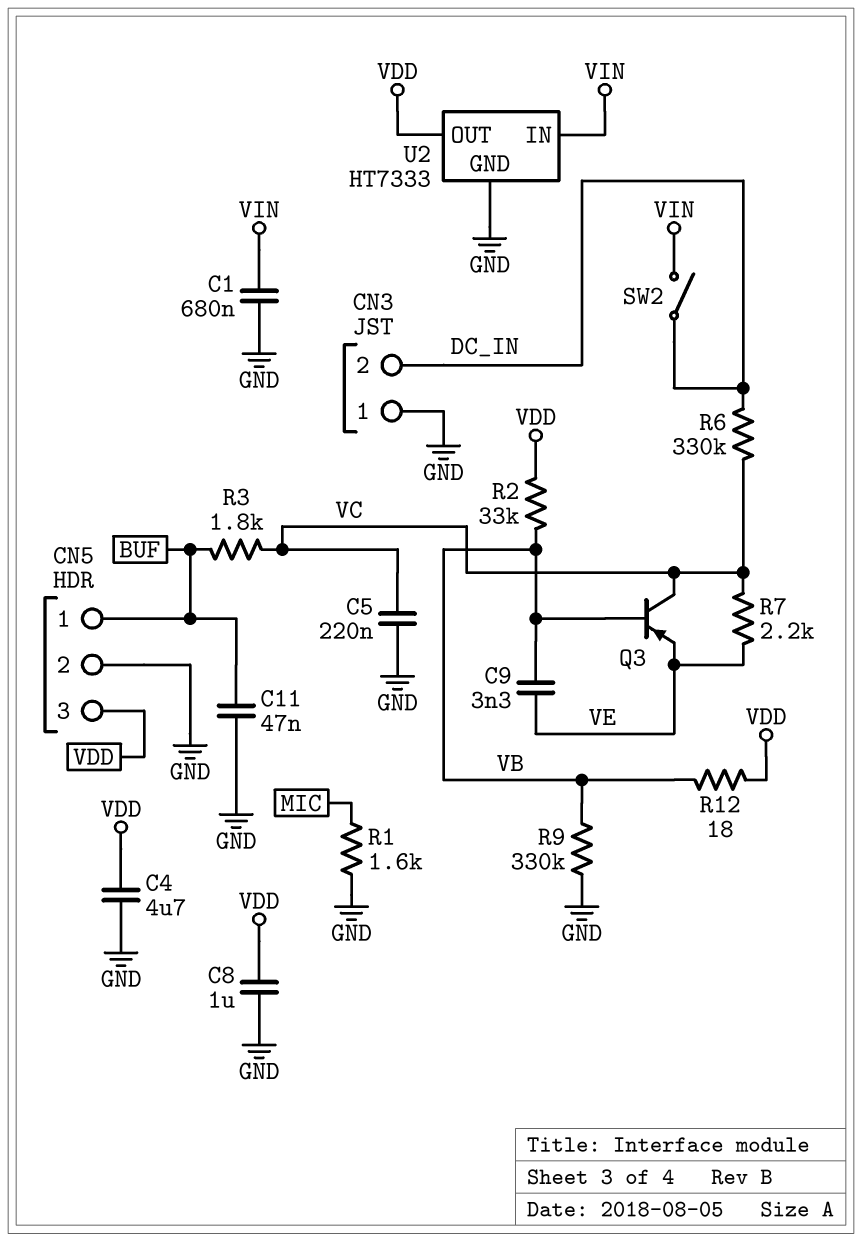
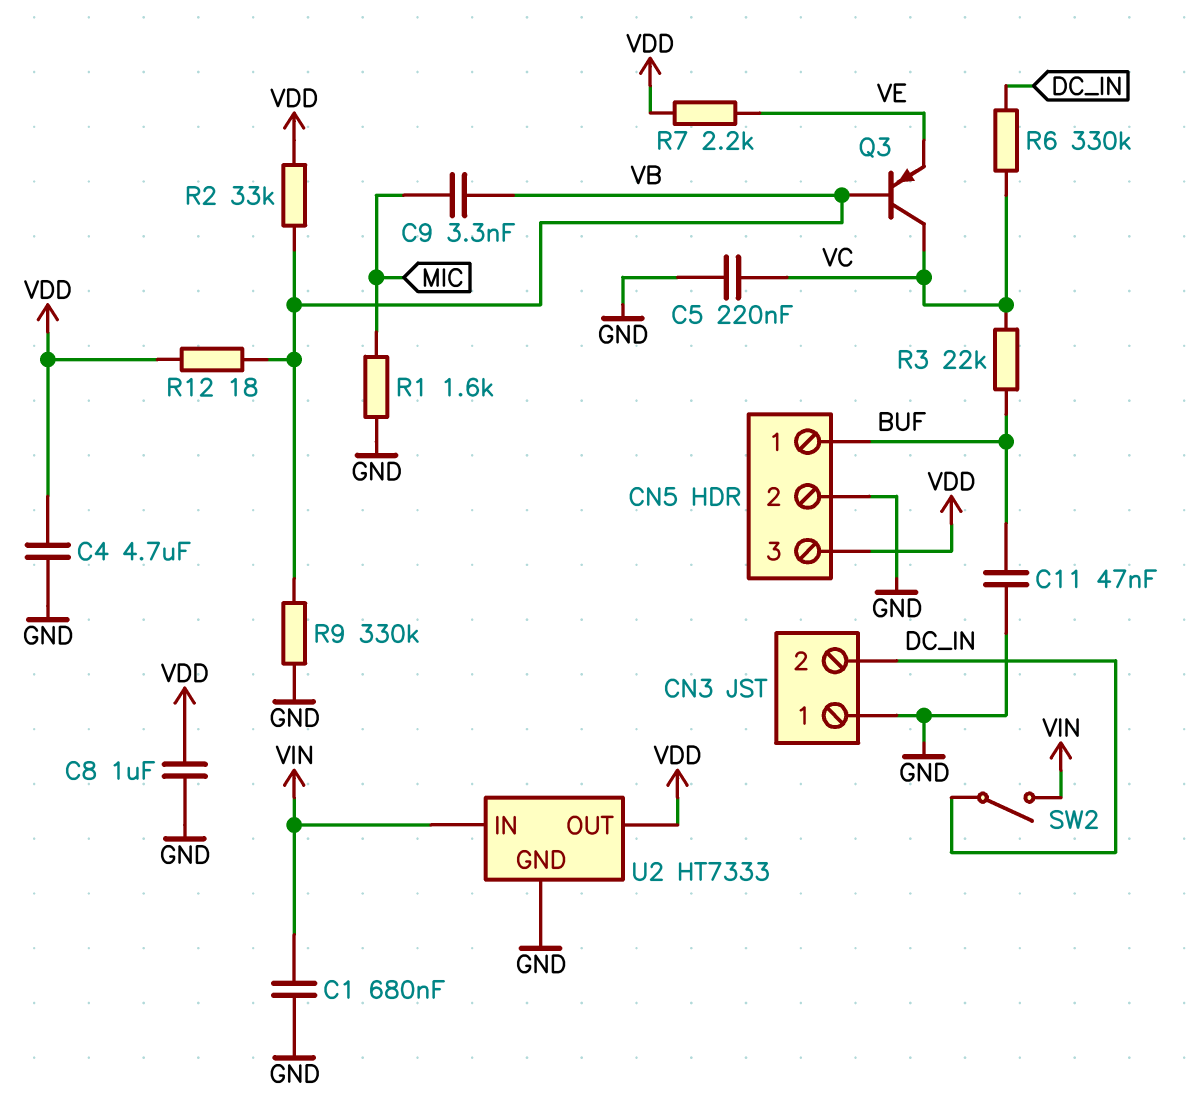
C9: 3.3nF (VB, VE) -> 3.3nF (MIC, VB)
R3: 1.8k (BUF, VC) -> 22k (BUF, VC)
R7: 2.2k (VC, VE) -> 2.2k (VDD, VE)

